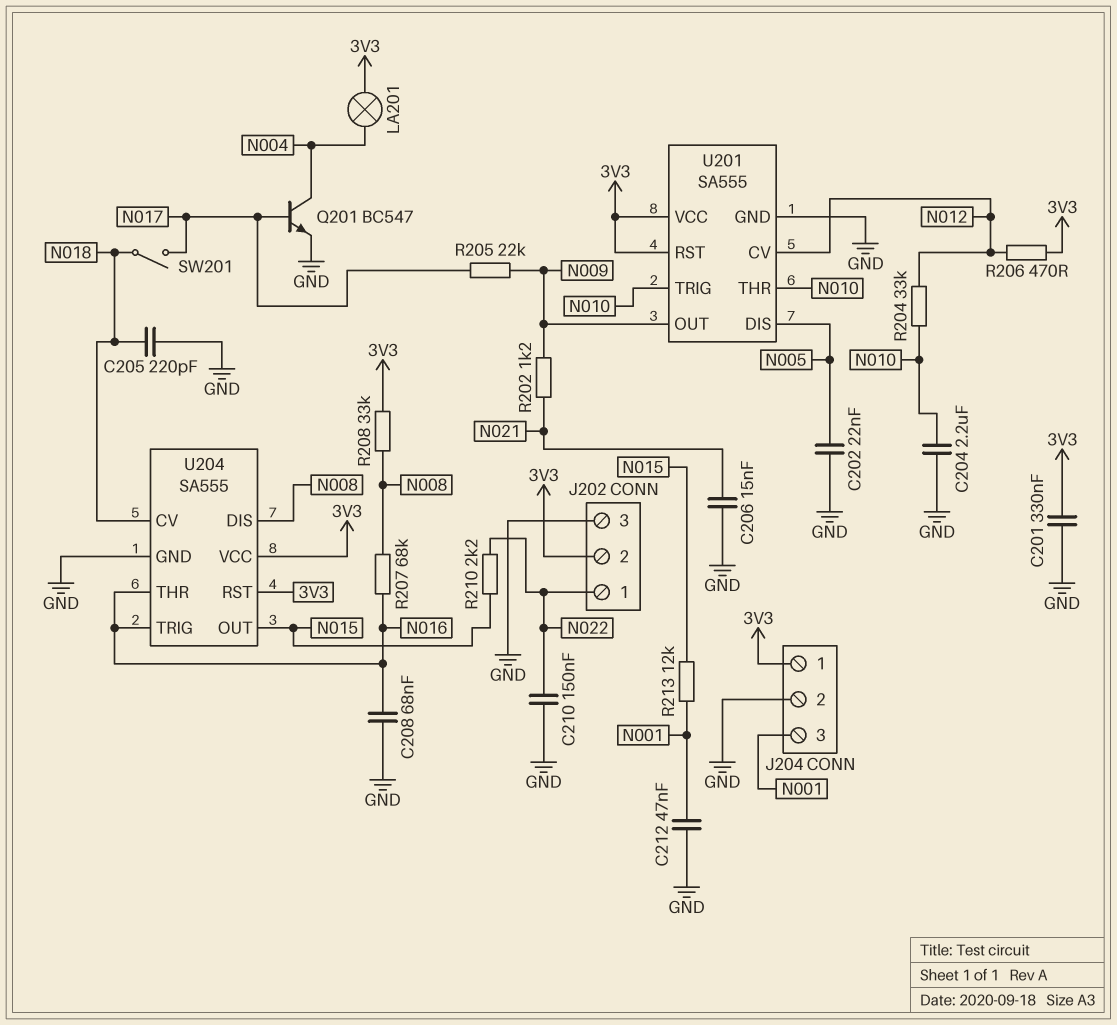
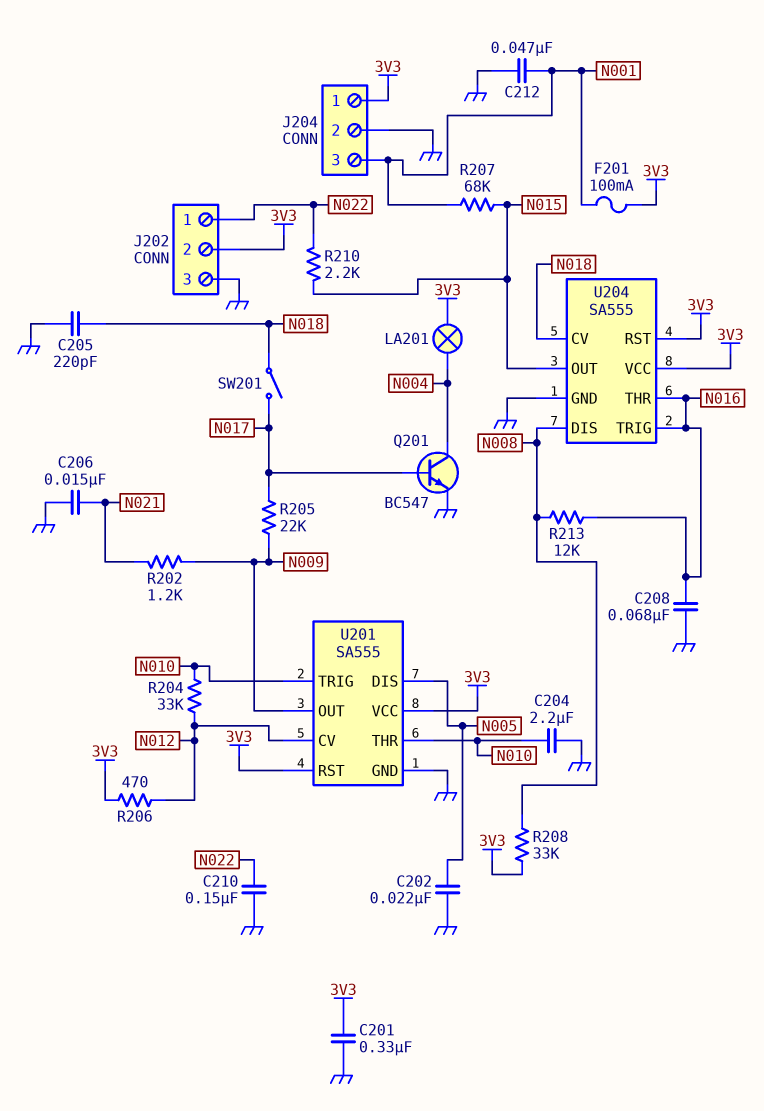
F201: none -> 100mA (3V3, N001)
R207: 68k (N008, N016) -> 68k (N001, N015)
R213: 12k (N001, N015) -> 12k (N008, N016)

